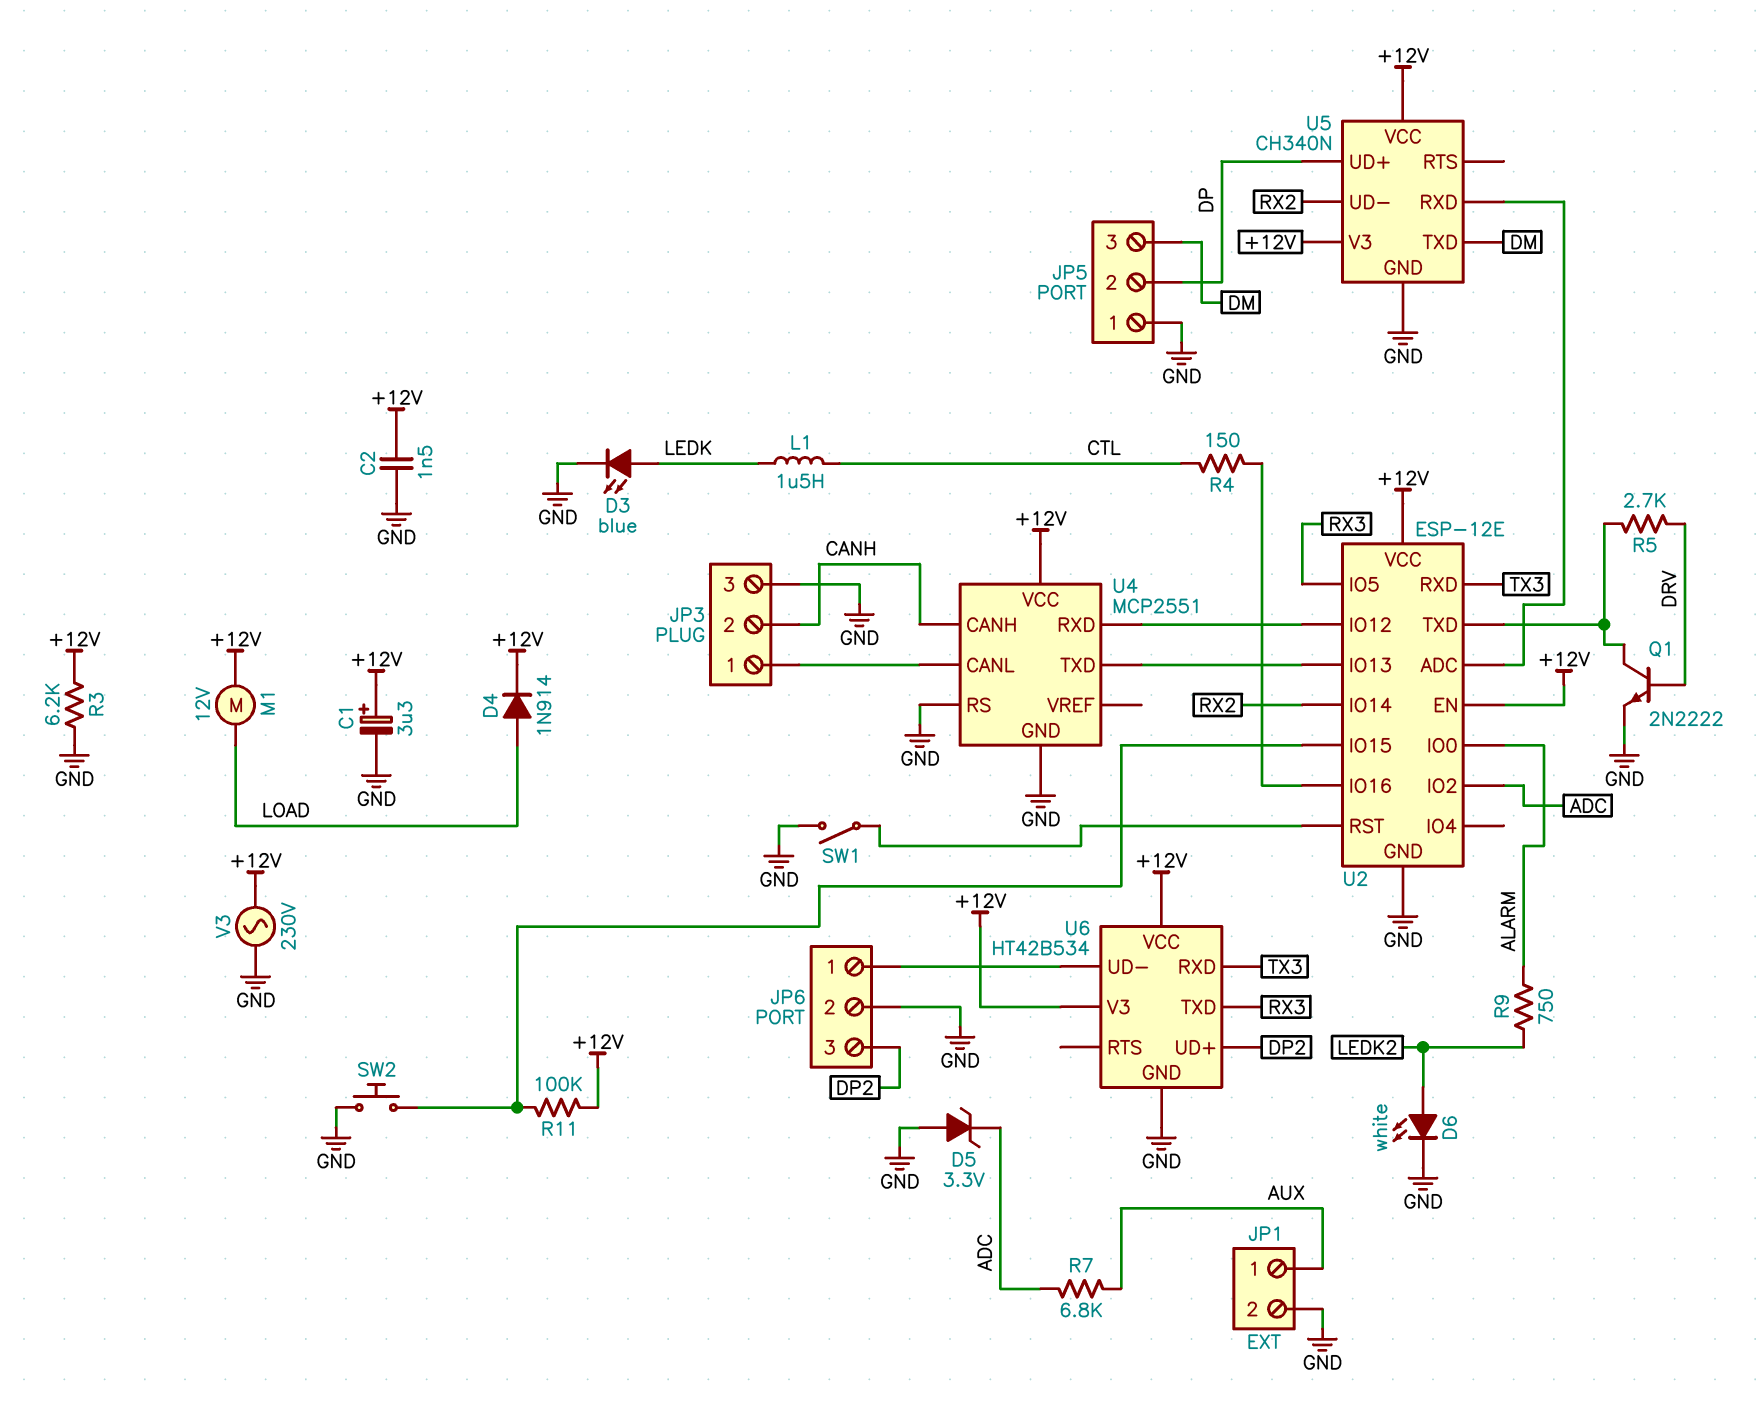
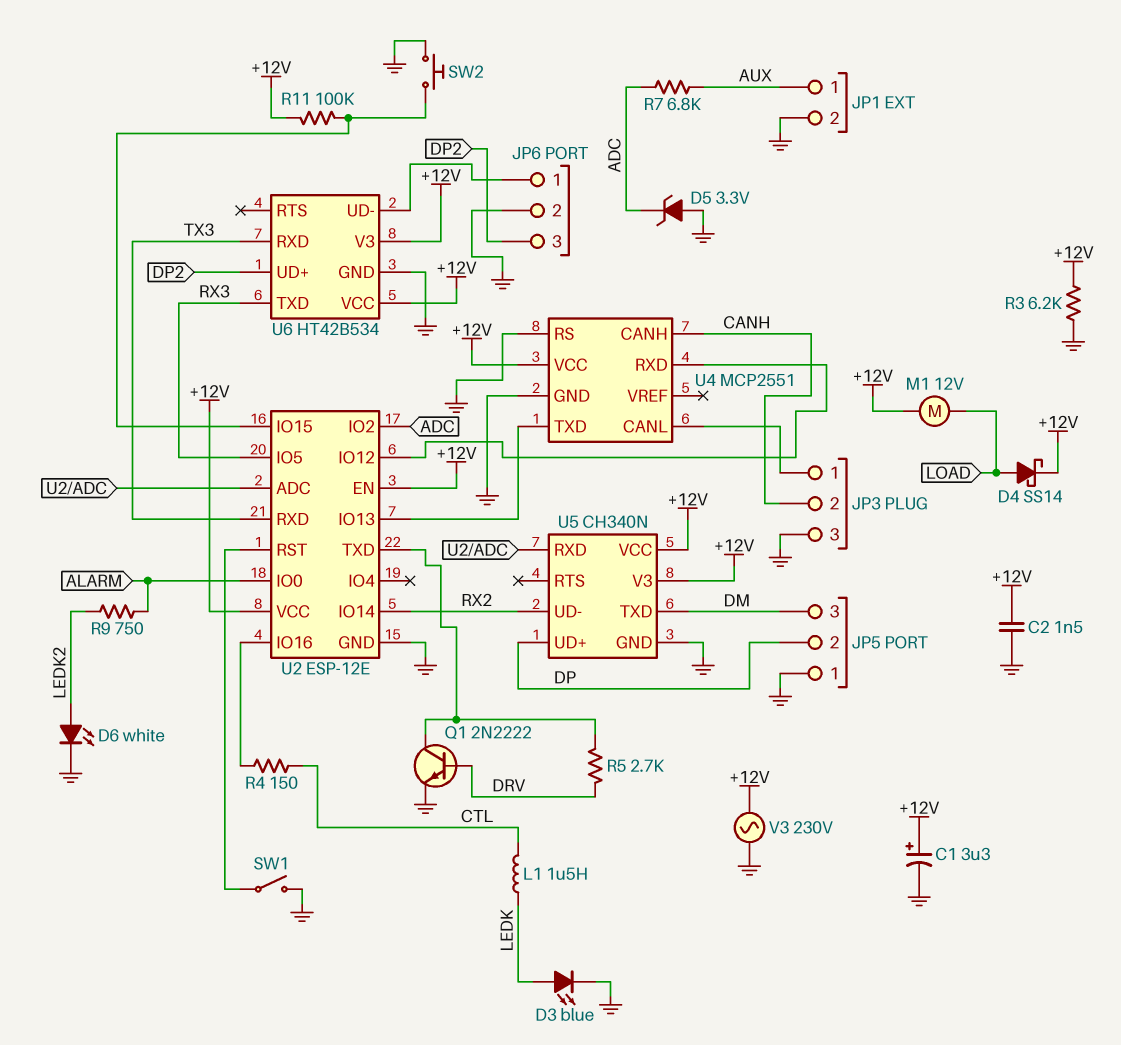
D4: diode 1N914 (A LOAD, K +12V) -> schottky SS14 (A LOAD, K +12V)

